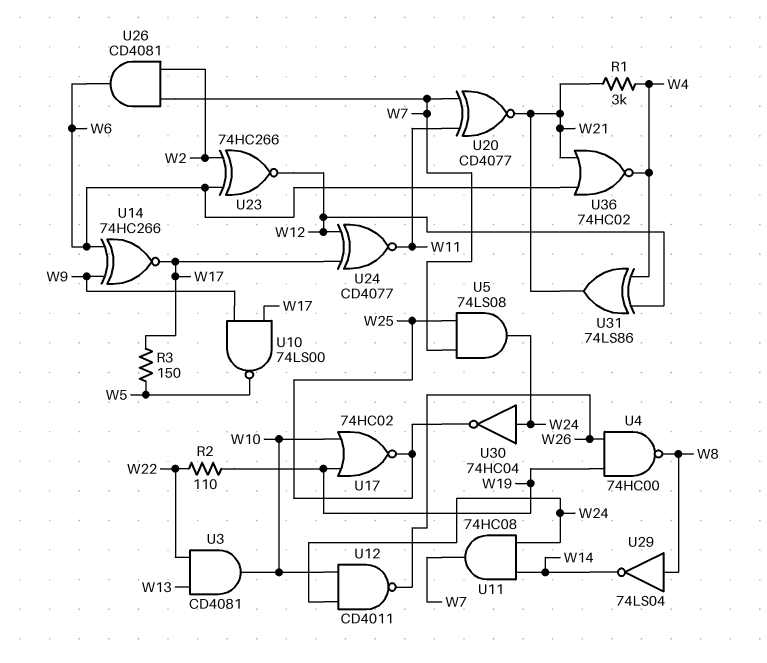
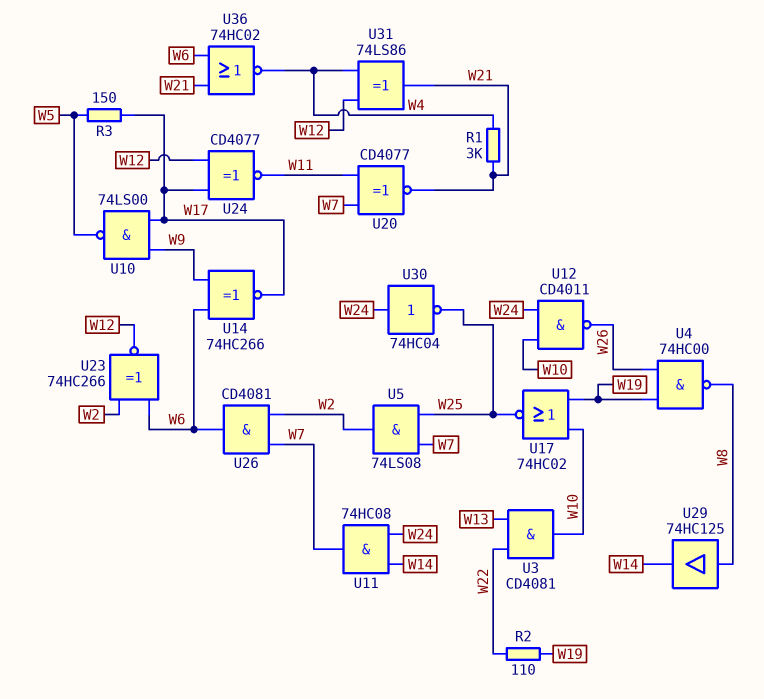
U5: AND 74LS08 (in W7, in W25, out W24) -> AND 74LS08 (in W7, in W25, out W2)
U29: NOT 74LS04 (in W8, out W14) -> buffer 74HC125 (in W8, out W14)

